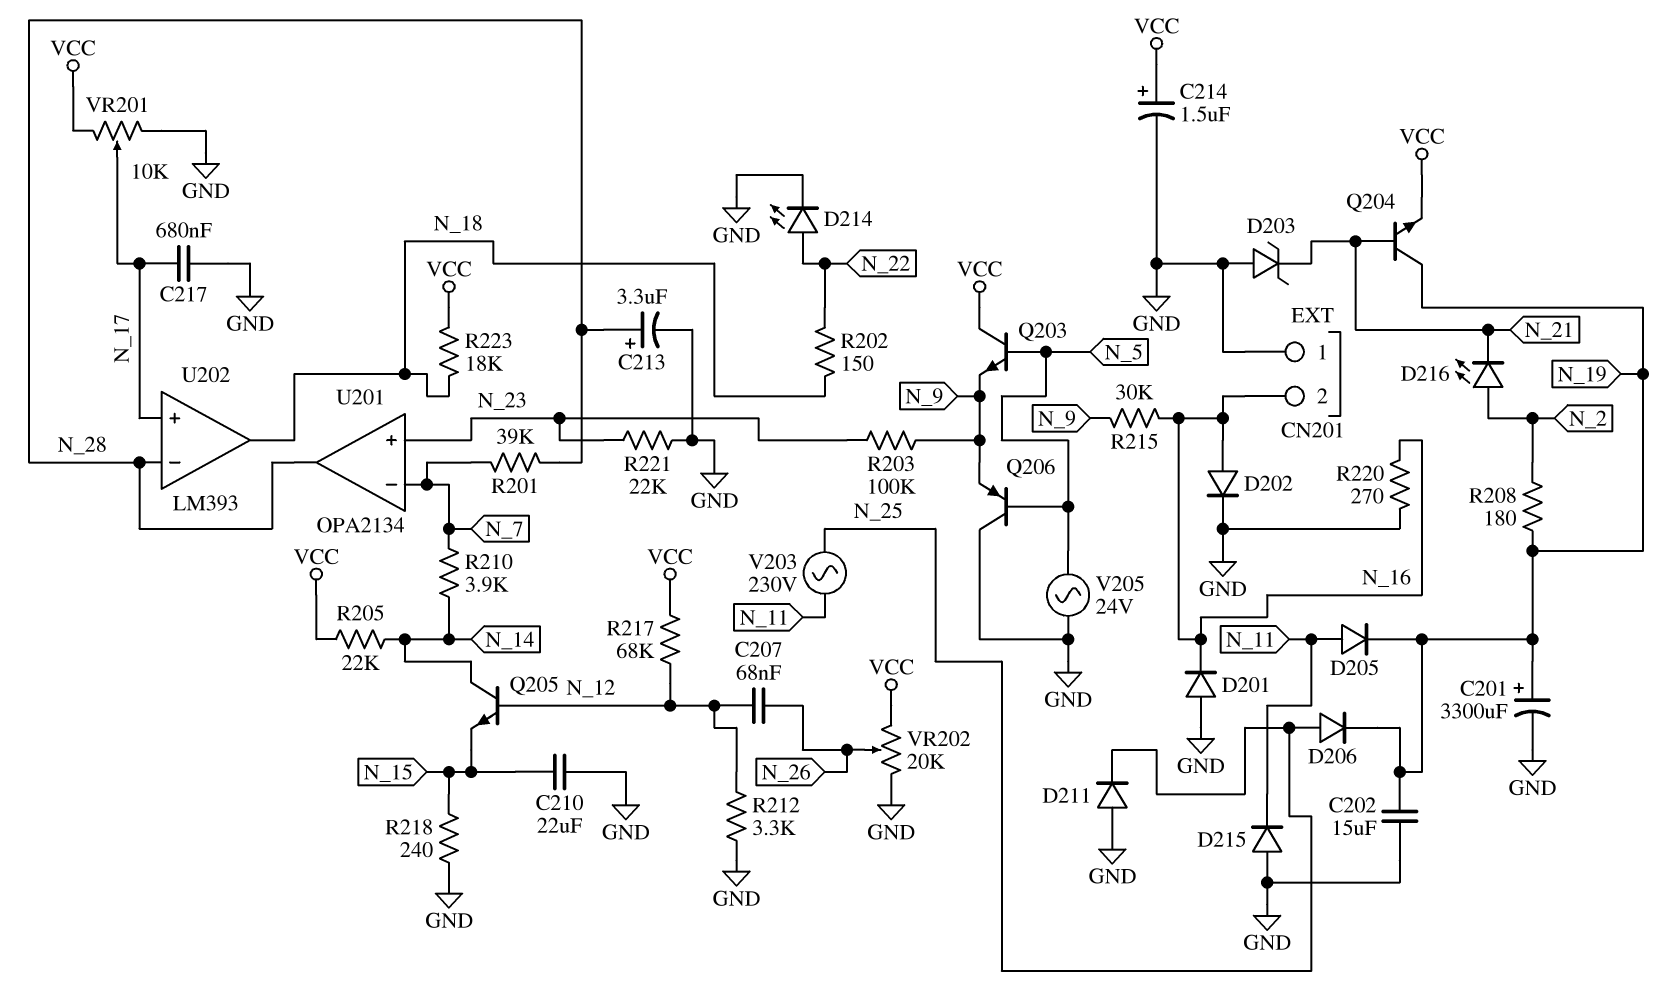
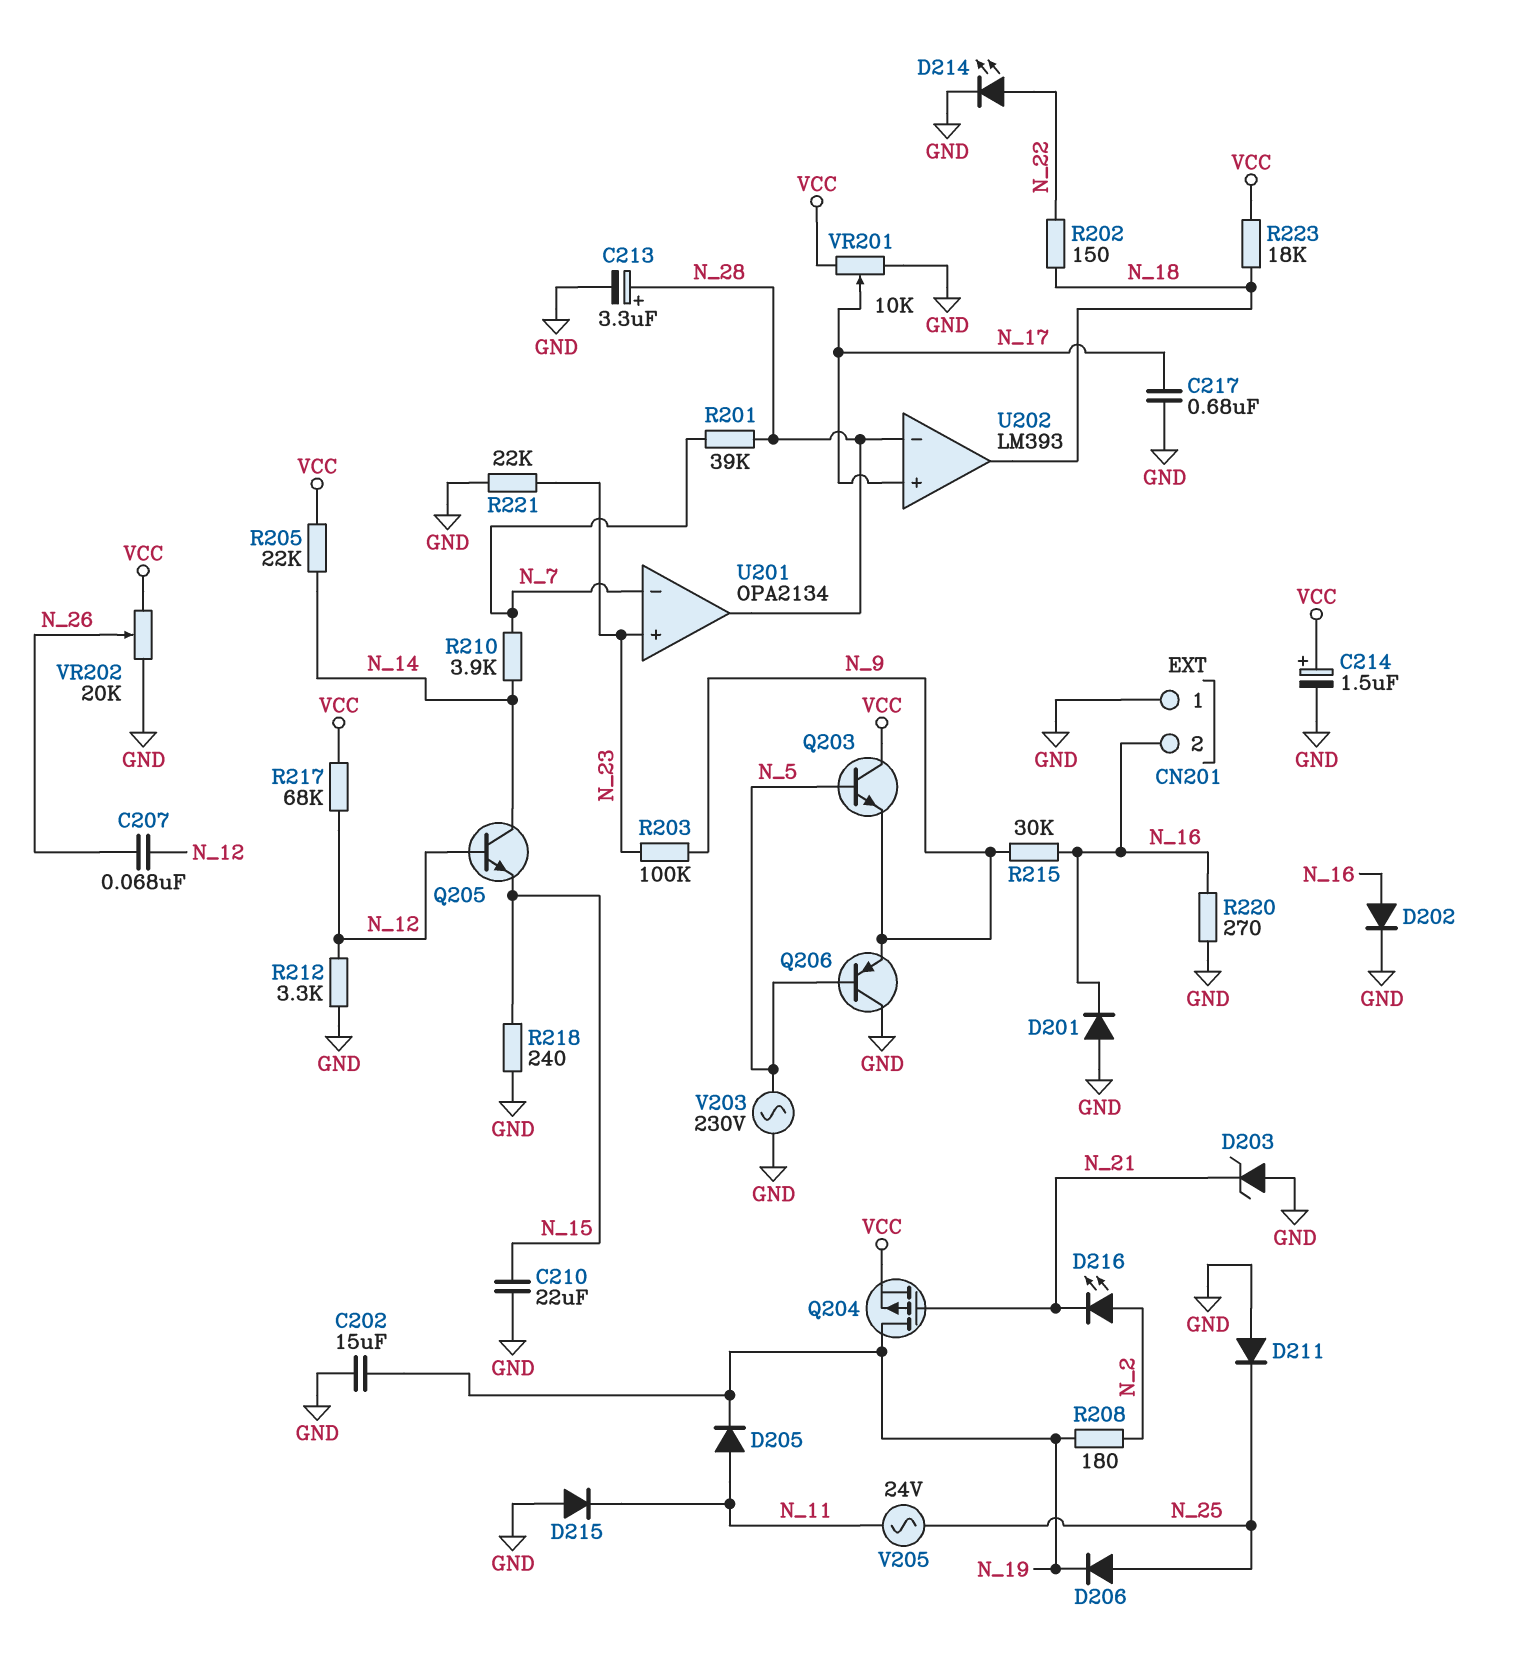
C201: 3300uF (plus N_19, minus GND) -> none
Q204: NPN (B N_21, C N_19, E VCC) -> PMOS (G N_21, D N_19, S VCC)
V203: AC 230V (N_11, N_25) -> AC 230V (GND, N_5)
V205: AC 24V (GND, N_5) -> AC 24V (N_11, N_25)

